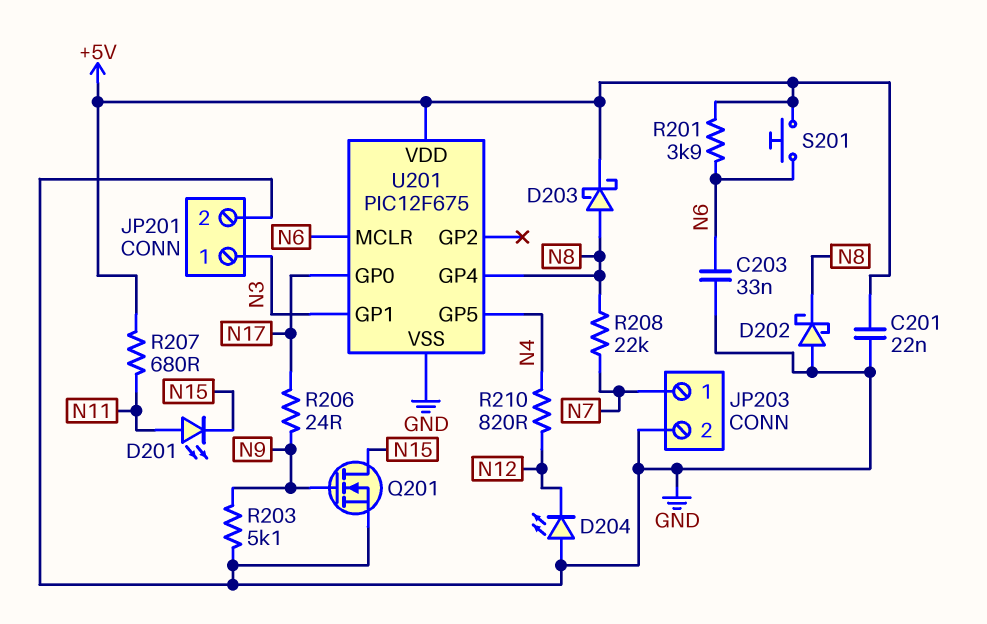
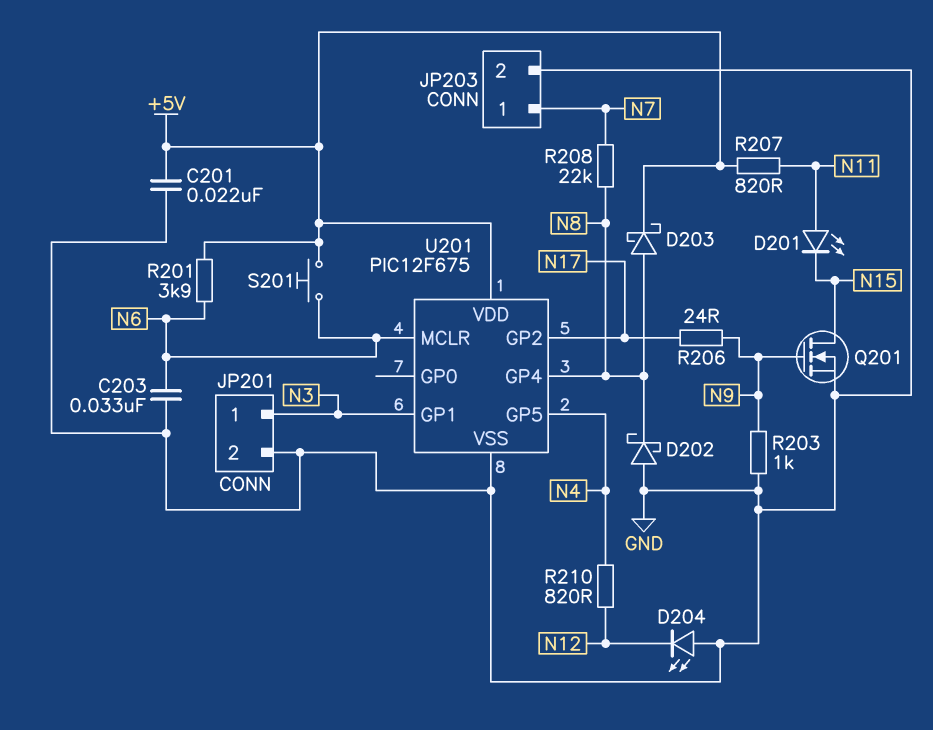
R203: 5.1k (GND, N9) -> 1k (GND, N9)
R207: 680 (+5V, N11) -> 820 (+5V, N11)
U201 pin GP0: N17 -> none
U201 pin GP2: none -> N17

